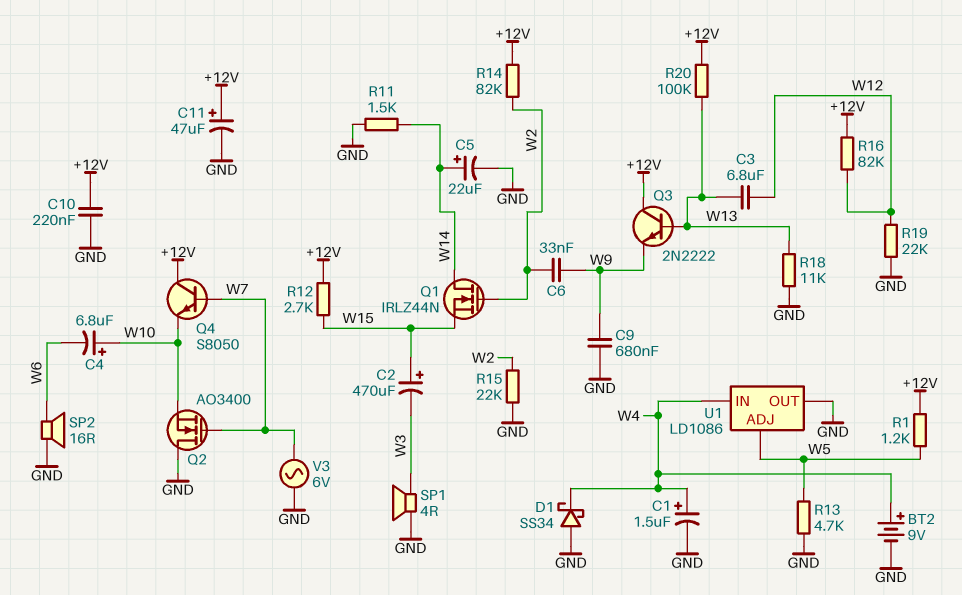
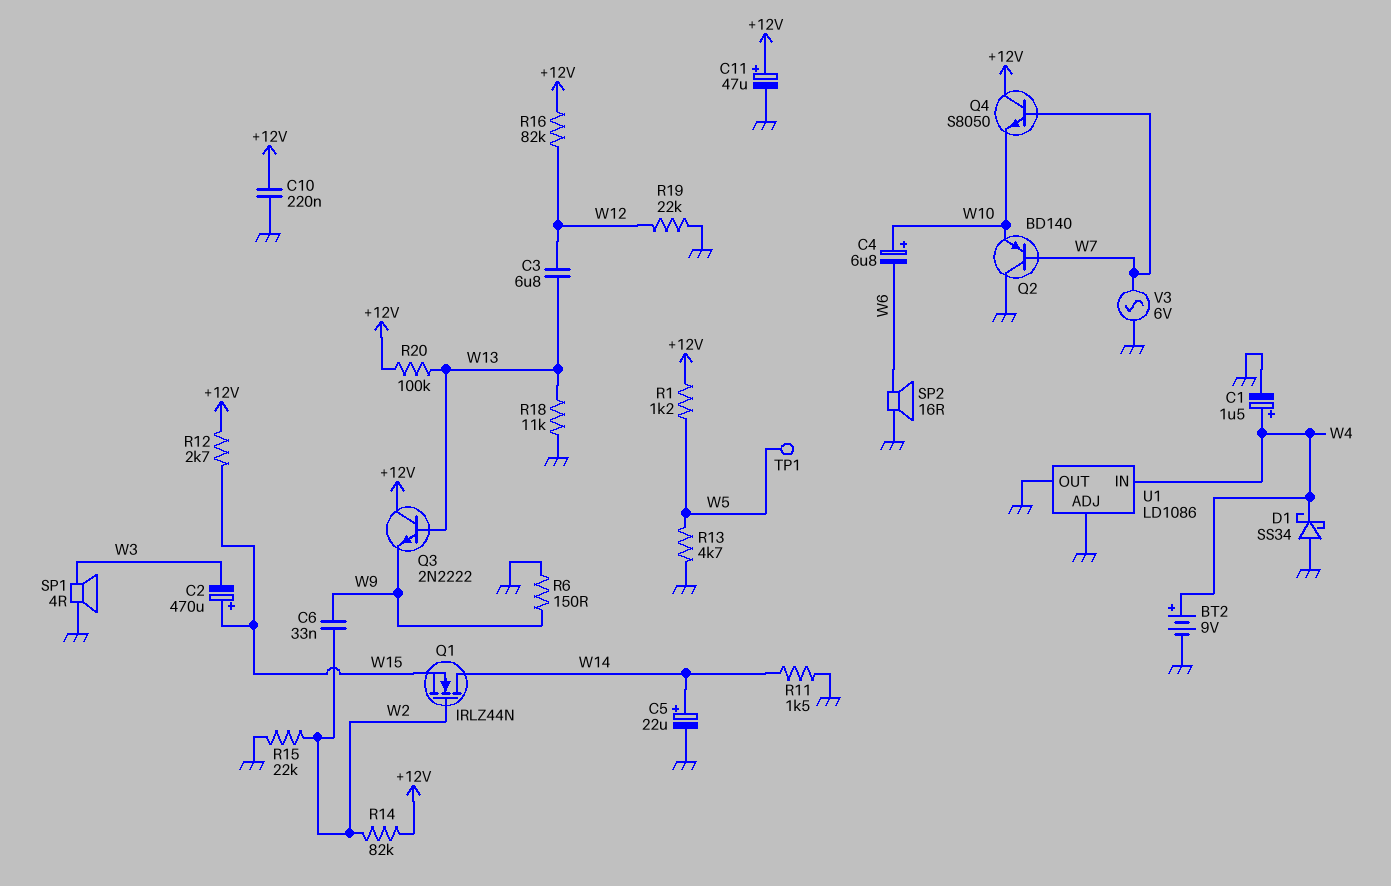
C9: 680nF (GND, W9) -> none
Q2: NMOS AO3400 (G W7, D GND, S W10) -> PNP BD140 (B W7, C GND, E W10)
R6: none -> 150 (GND, W9)
TP1: none -> test point (W5)
U1 pin ADJ: W5 -> GND

